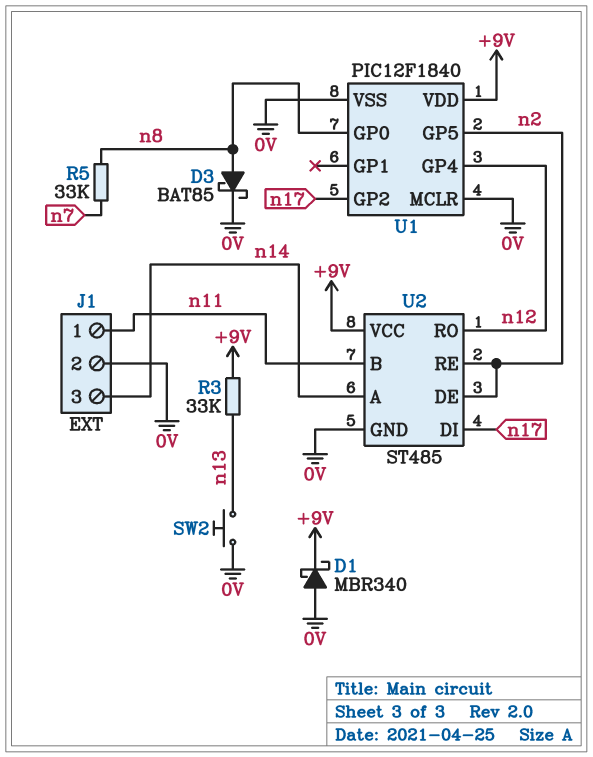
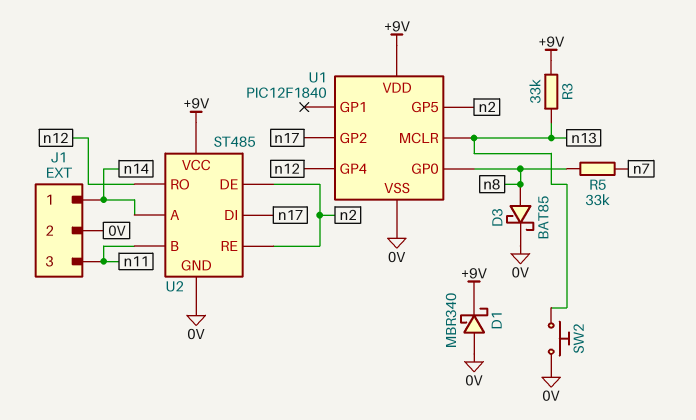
J1 pin 1: n11 -> n14
J1 pin 3: n14 -> n11
U1 pin MCLR: 0V -> n13

